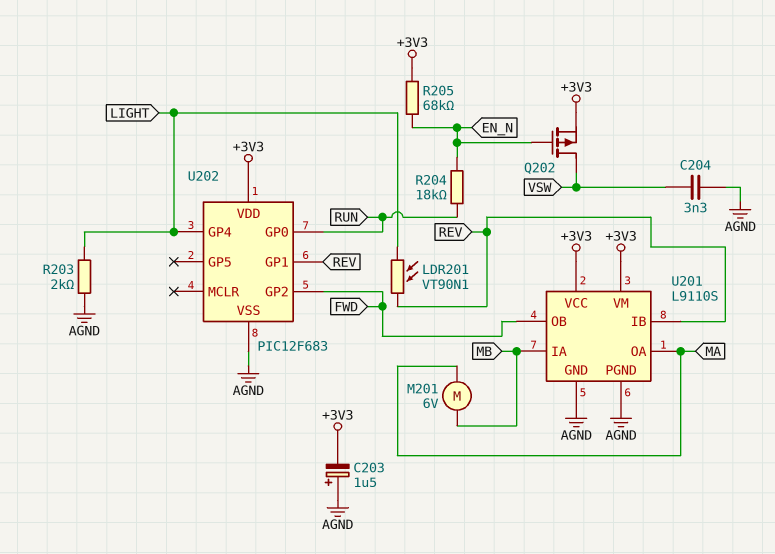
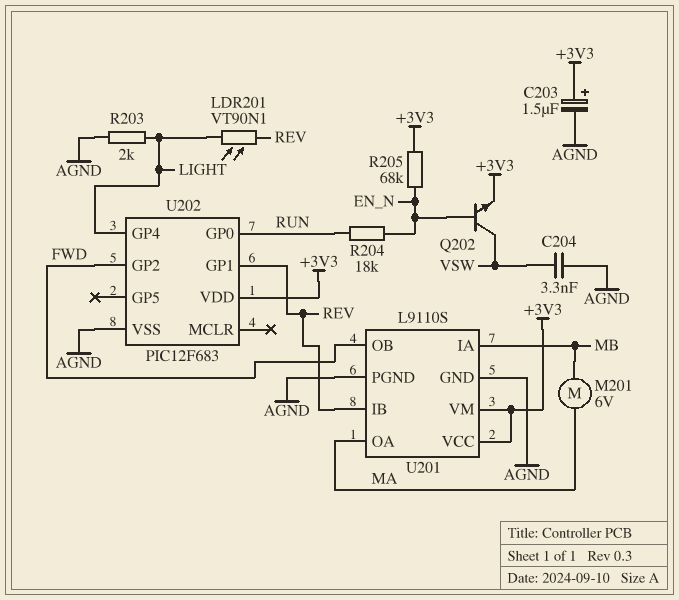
C203: 1.5uF (plus AGND, minus +3V3) -> 1.5uF (plus +3V3, minus AGND)
Q202: PMOS (G EN_N, D VSW, S +3V3) -> NPN (B EN_N, C VSW, E +3V3)

